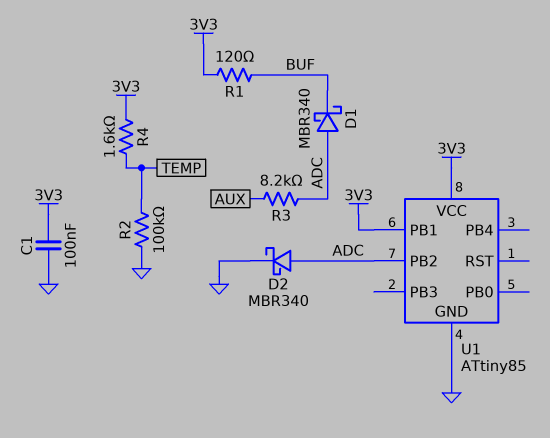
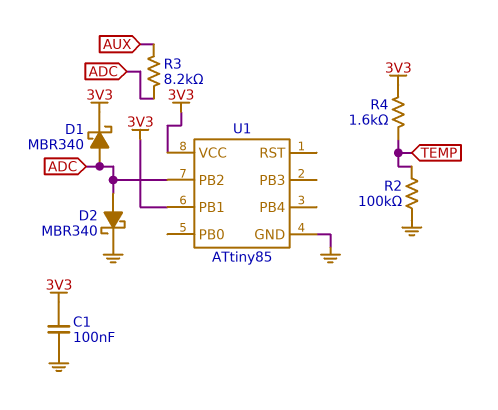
D1: schottky MBR340 (A ADC, K BUF) -> schottky MBR340 (A ADC, K 3V3)
R1: 120 (3V3, BUF) -> none

